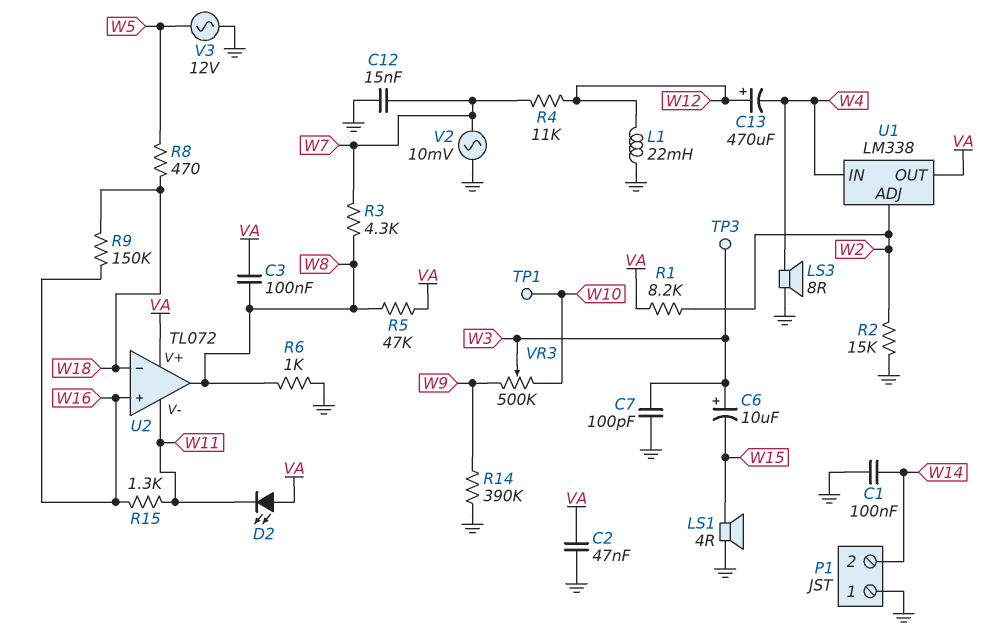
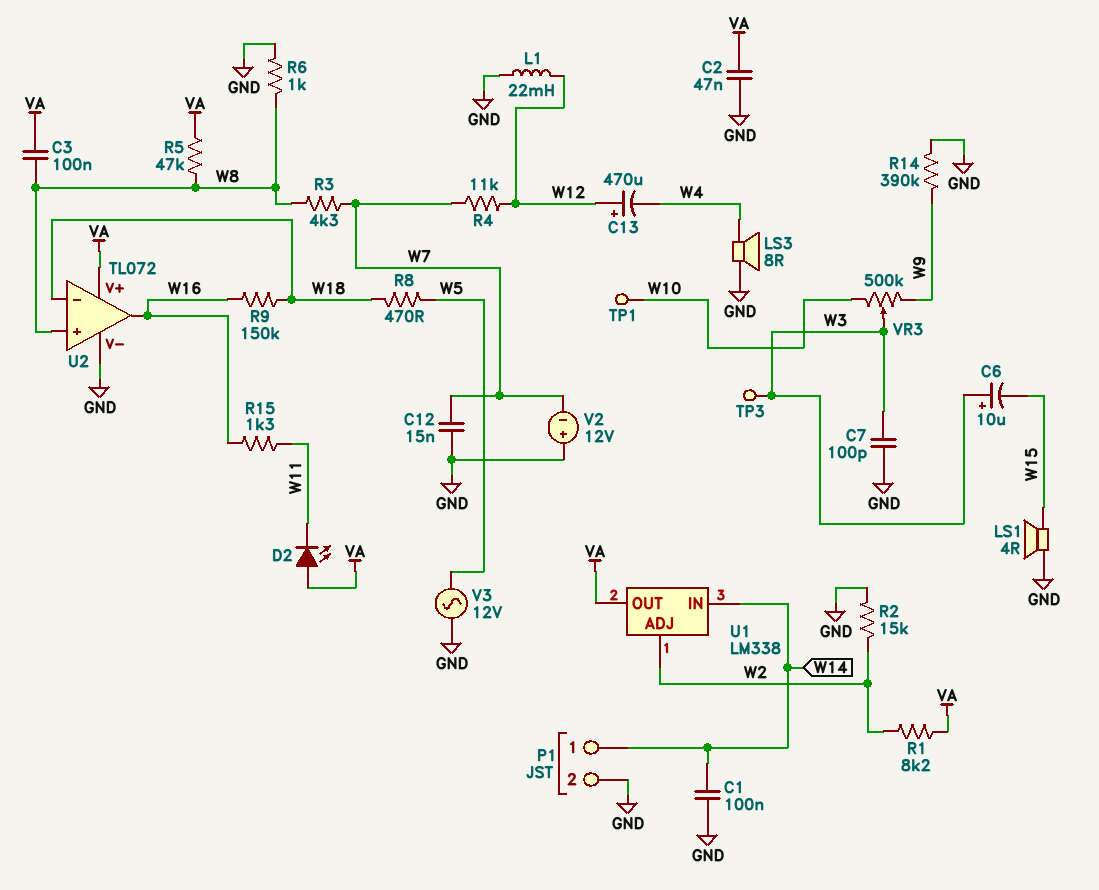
P1 pin 1: GND -> W14
P1 pin 2: W14 -> GND
U1 pin IN: W4 -> W14
U2 pin V-: W11 -> GND
U2 pin in+: W16 -> W8
U2 pin out: W8 -> W16
V2: AC 10mV (GND, W7) -> 12V (plus GND, minus W7)

